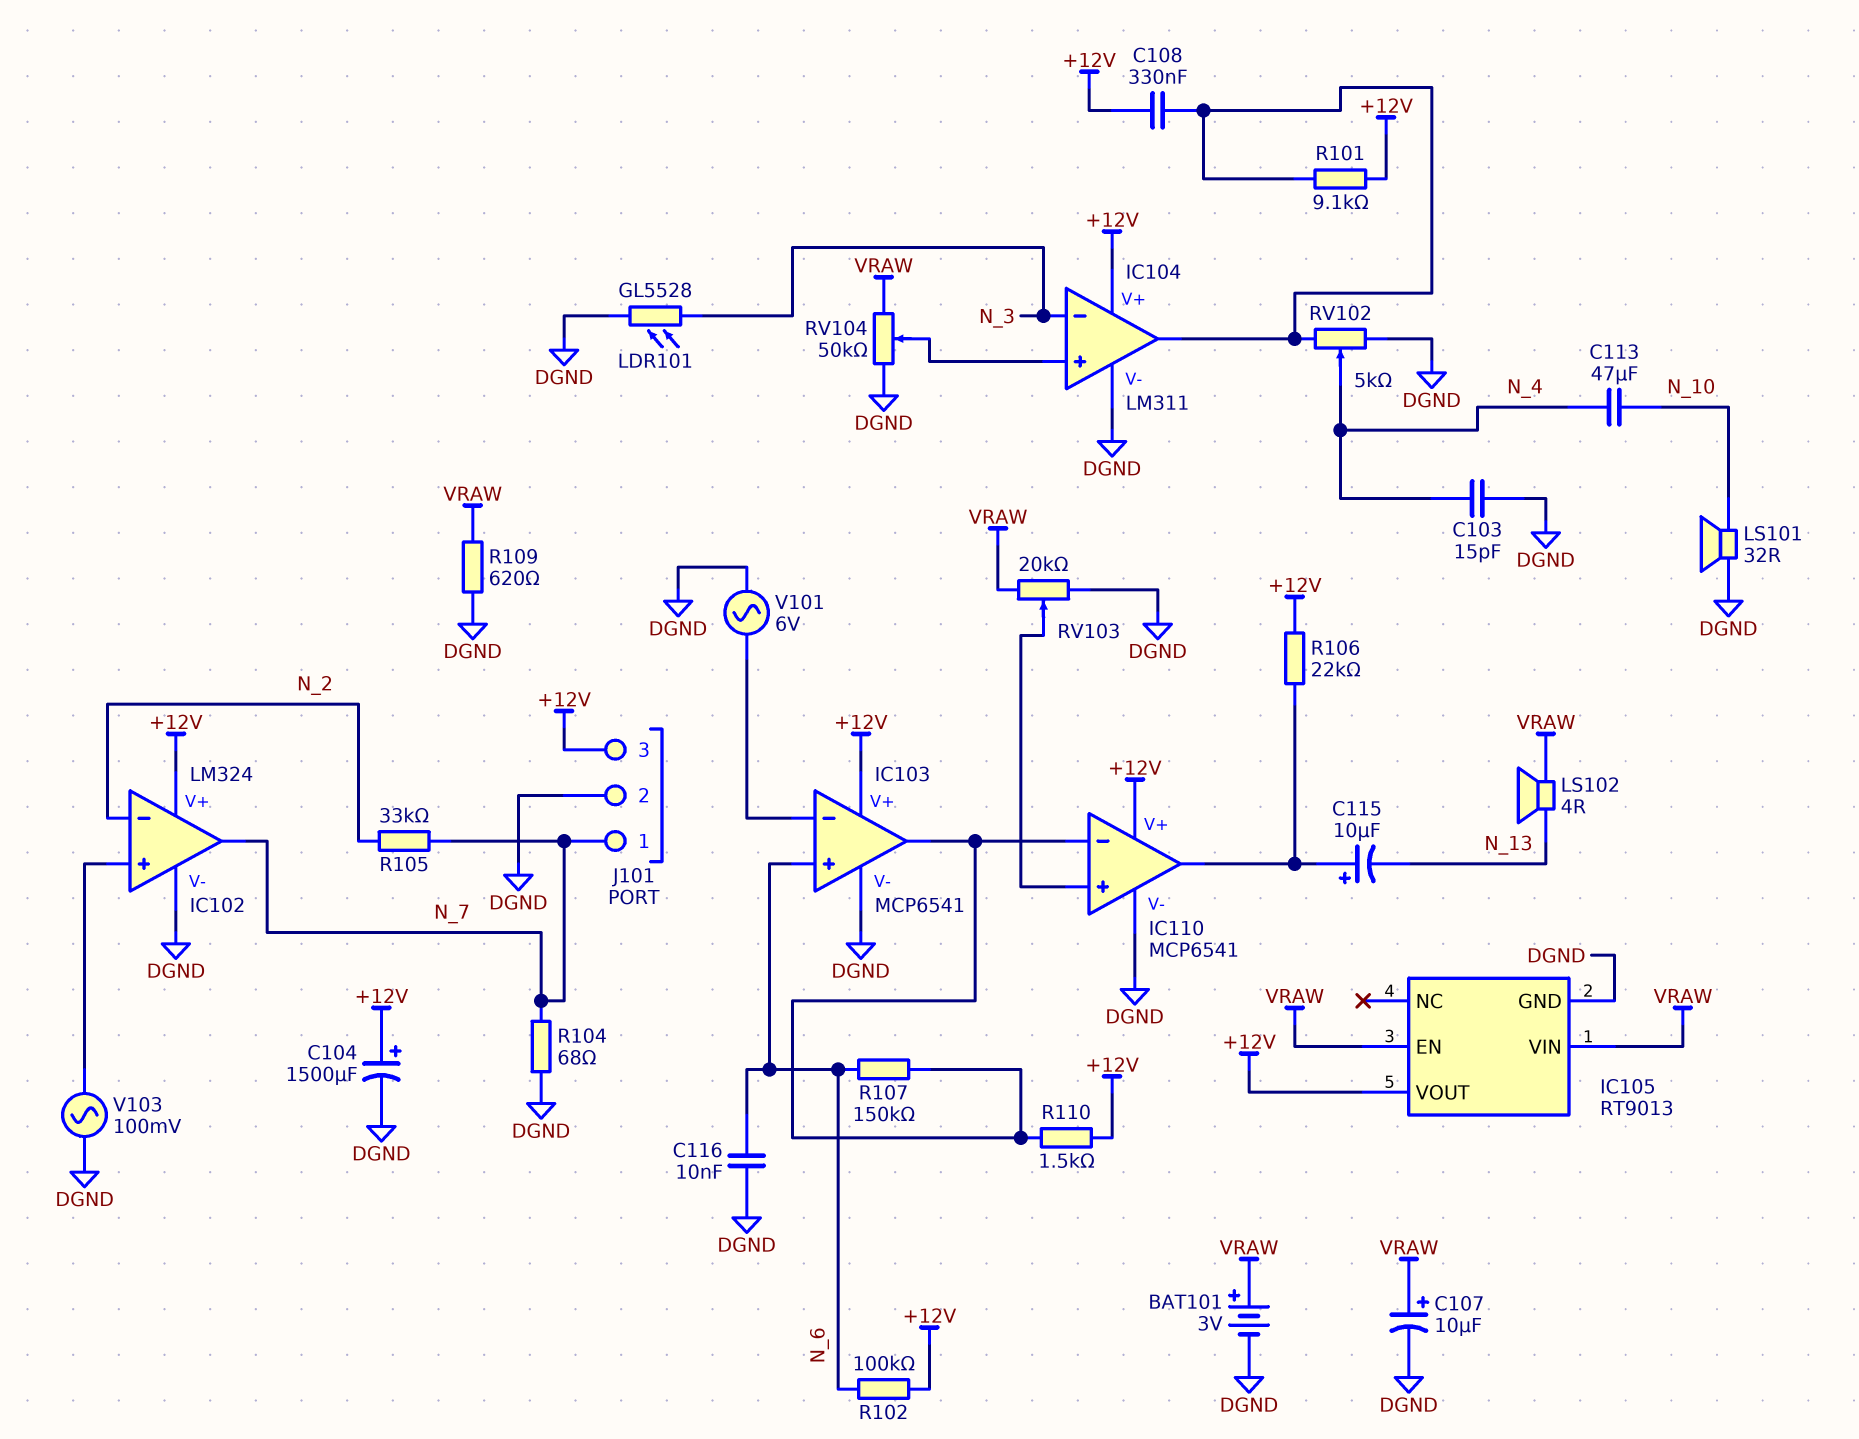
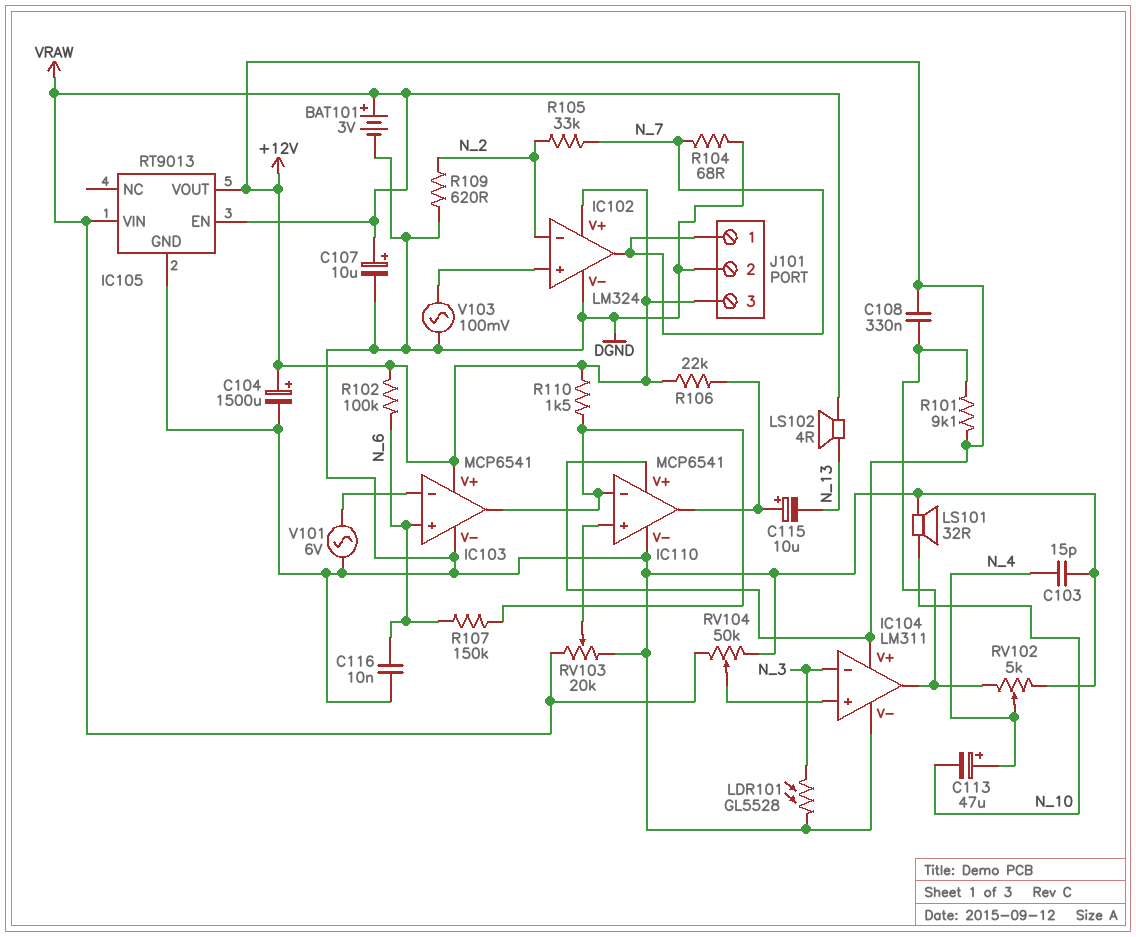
C113: 47uF (N_4, N_10) -> 47uF (plus N_4, minus N_10)
R109: 620 (DGND, VRAW) -> 620 (DGND, N_2)

